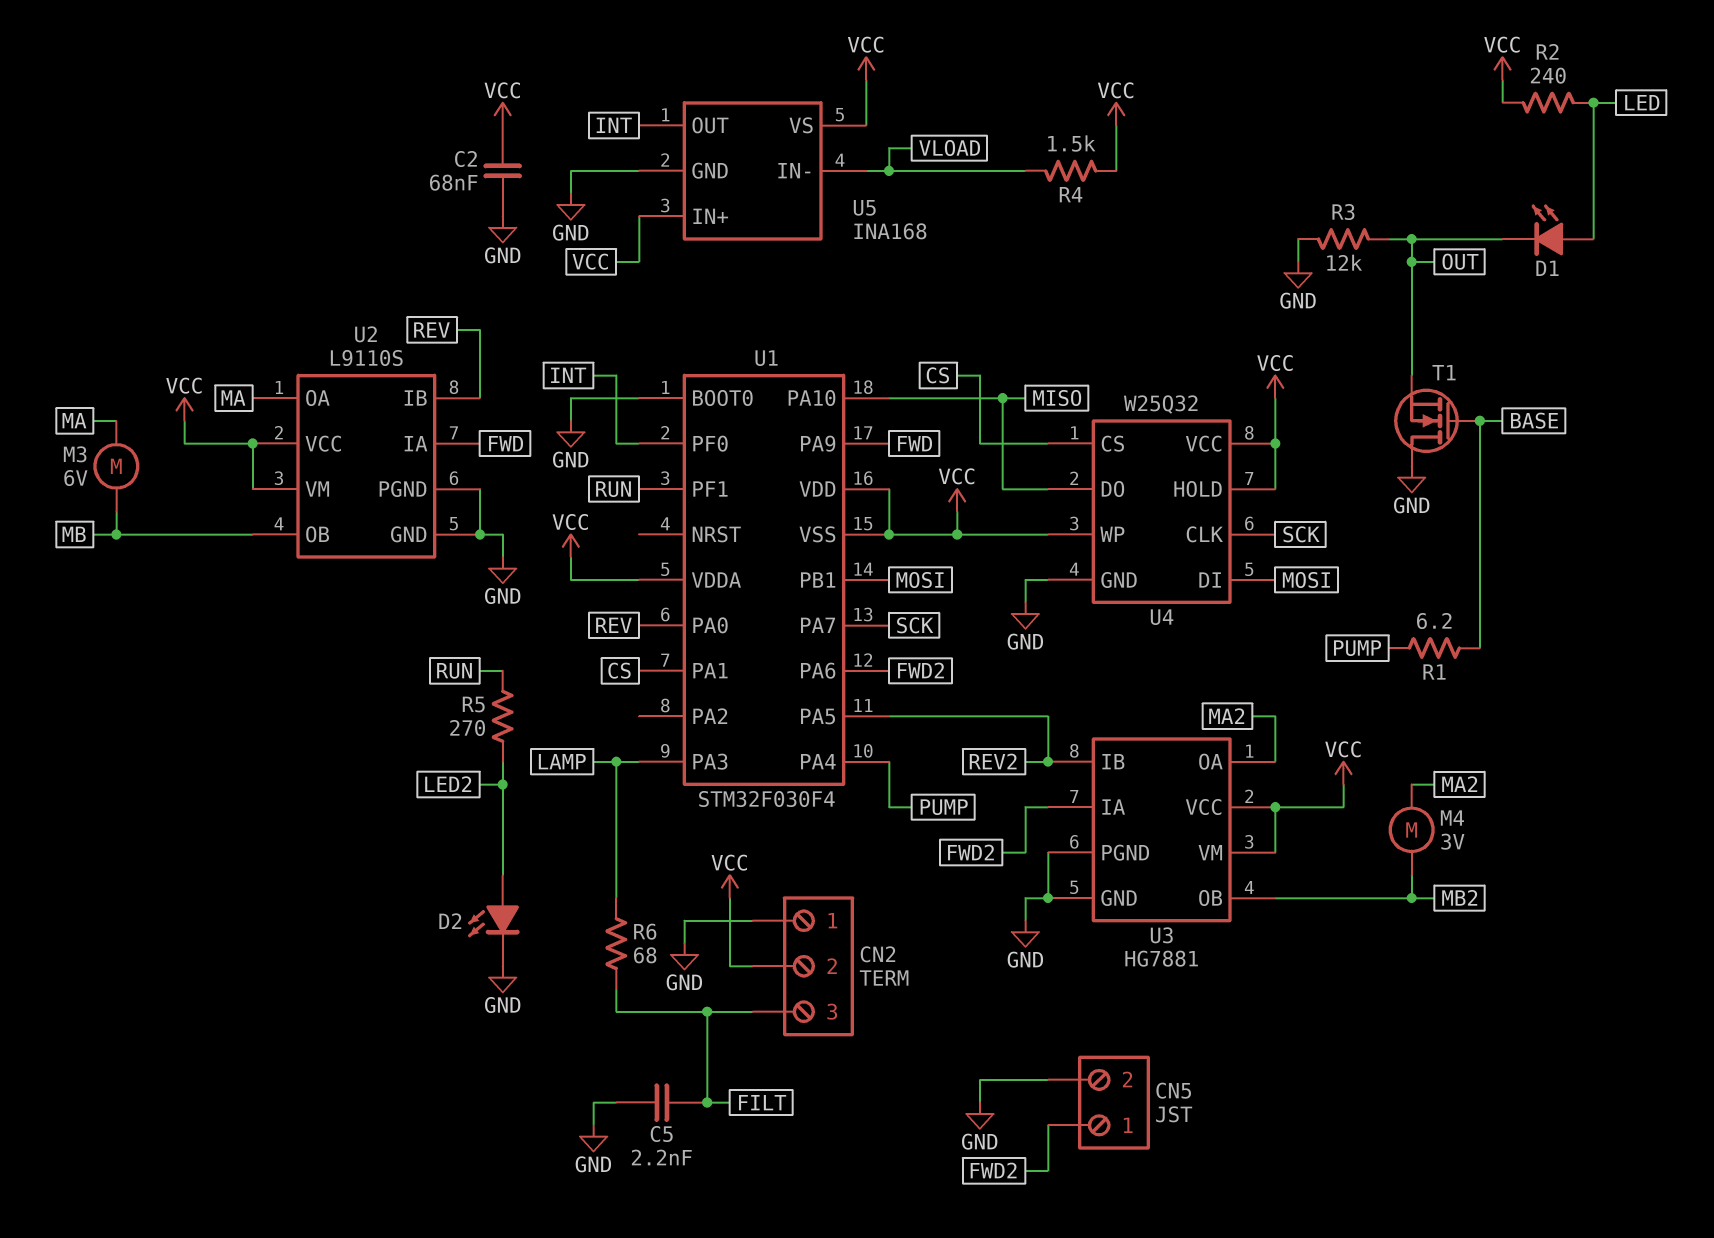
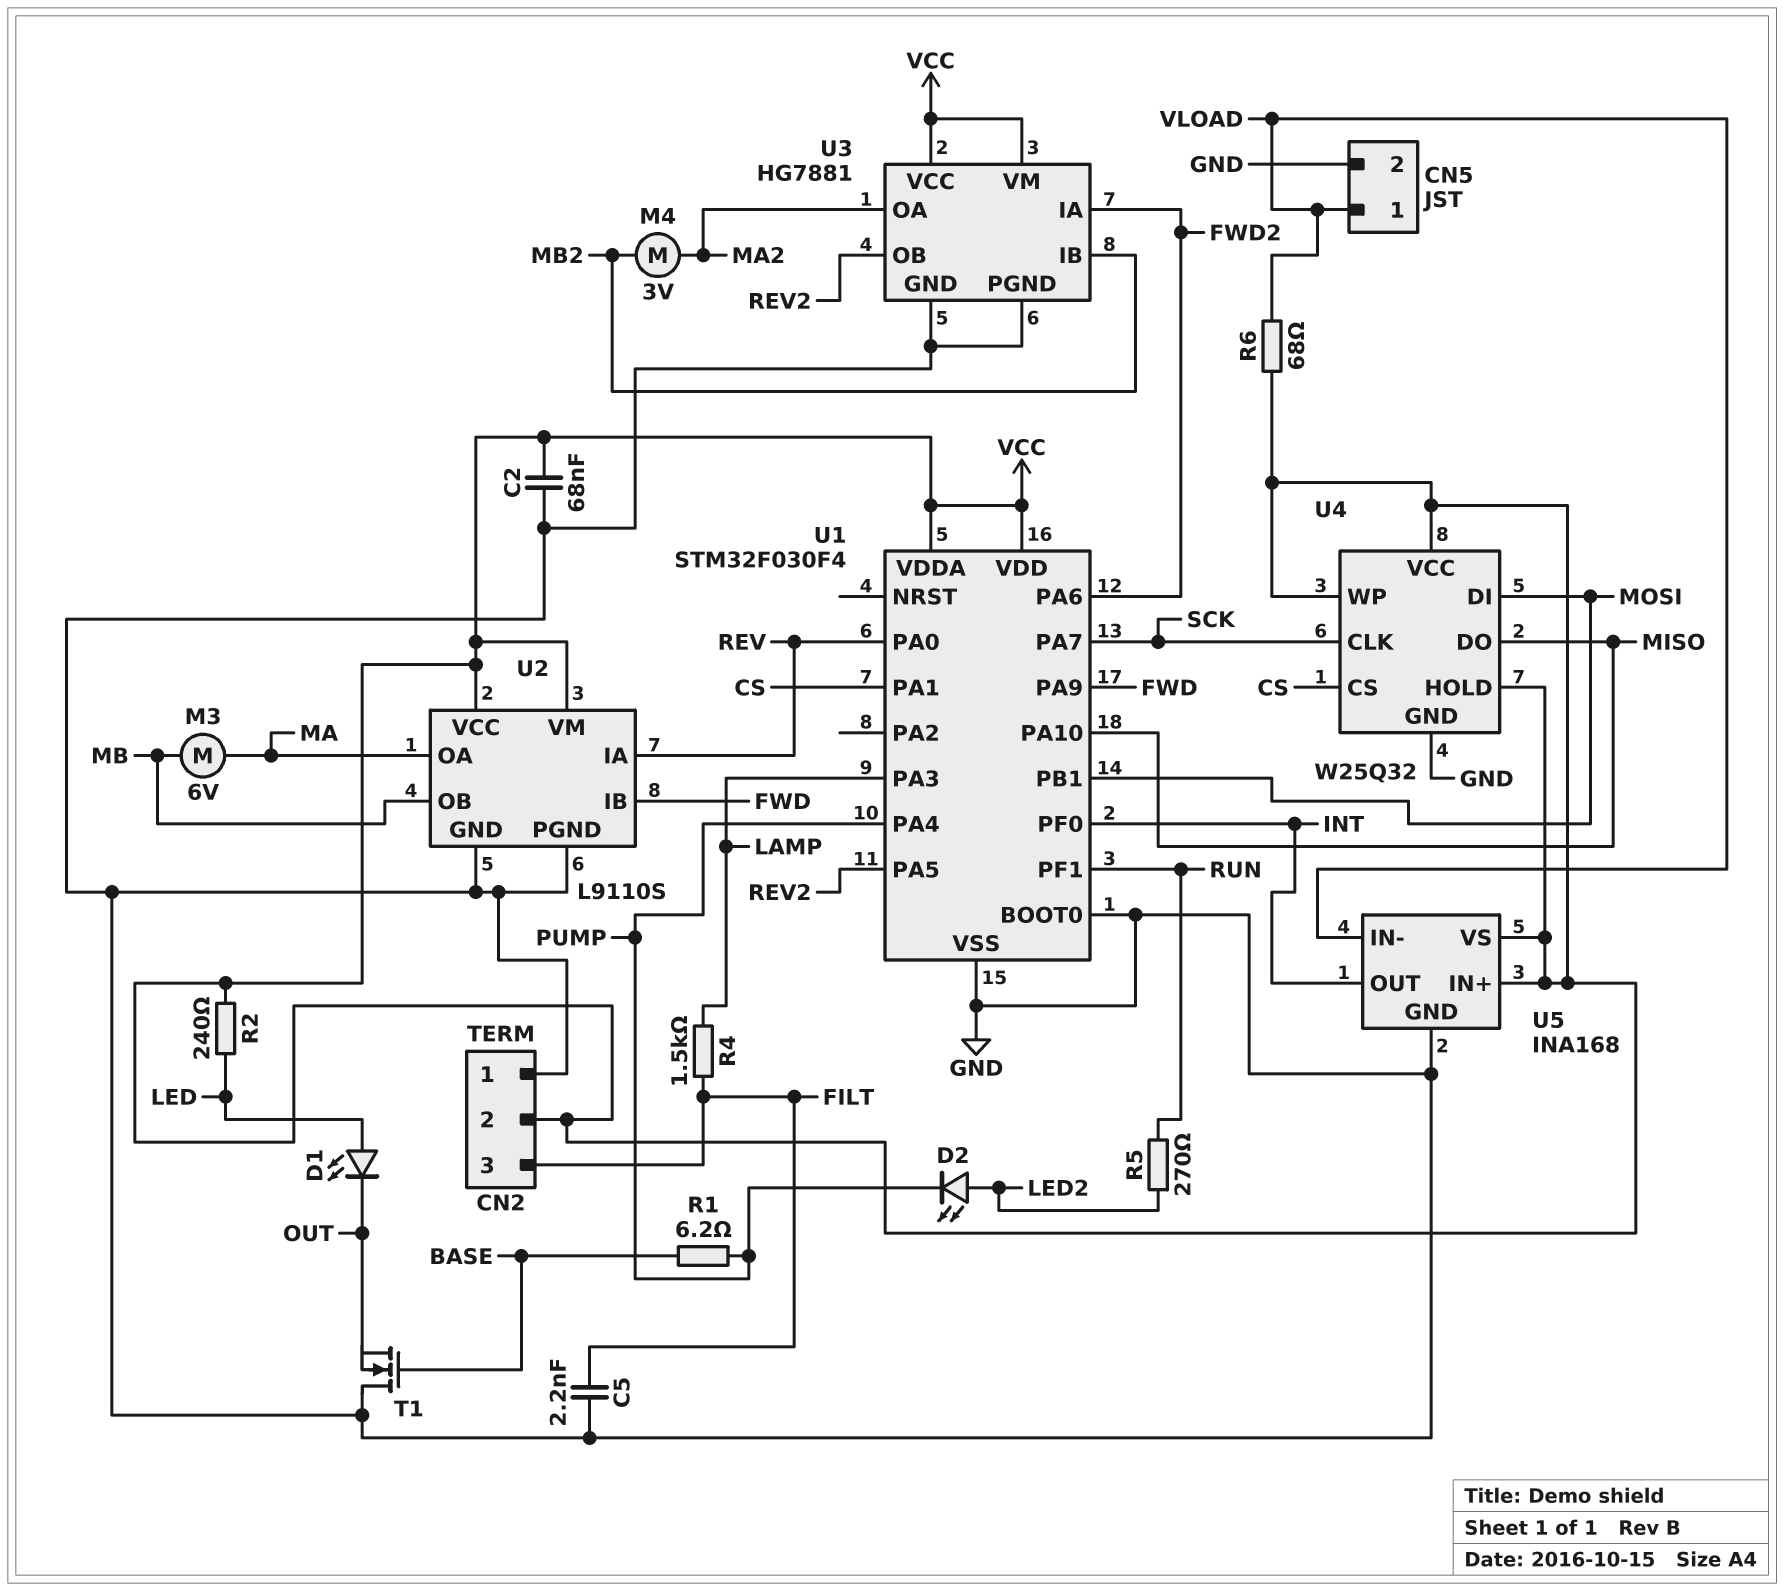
CN5 pin 1: FWD2 -> VLOAD
D2: LED (A LED2, K GND) -> LED (A LED2, K PUMP)
R3: 12k (GND, OUT) -> none
R4: 1.5k (VCC, VLOAD) -> 1.5k (FILT, LAMP)
R6: 68 (FILT, LAMP) -> 68 (VCC, VLOAD)
U1 pin VSS: VCC -> GND
U2 pin IA: FWD -> REV
U2 pin IB: REV -> FWD
U3 pin IB: REV2 -> MB2
U3 pin OB: MB2 -> REV2

